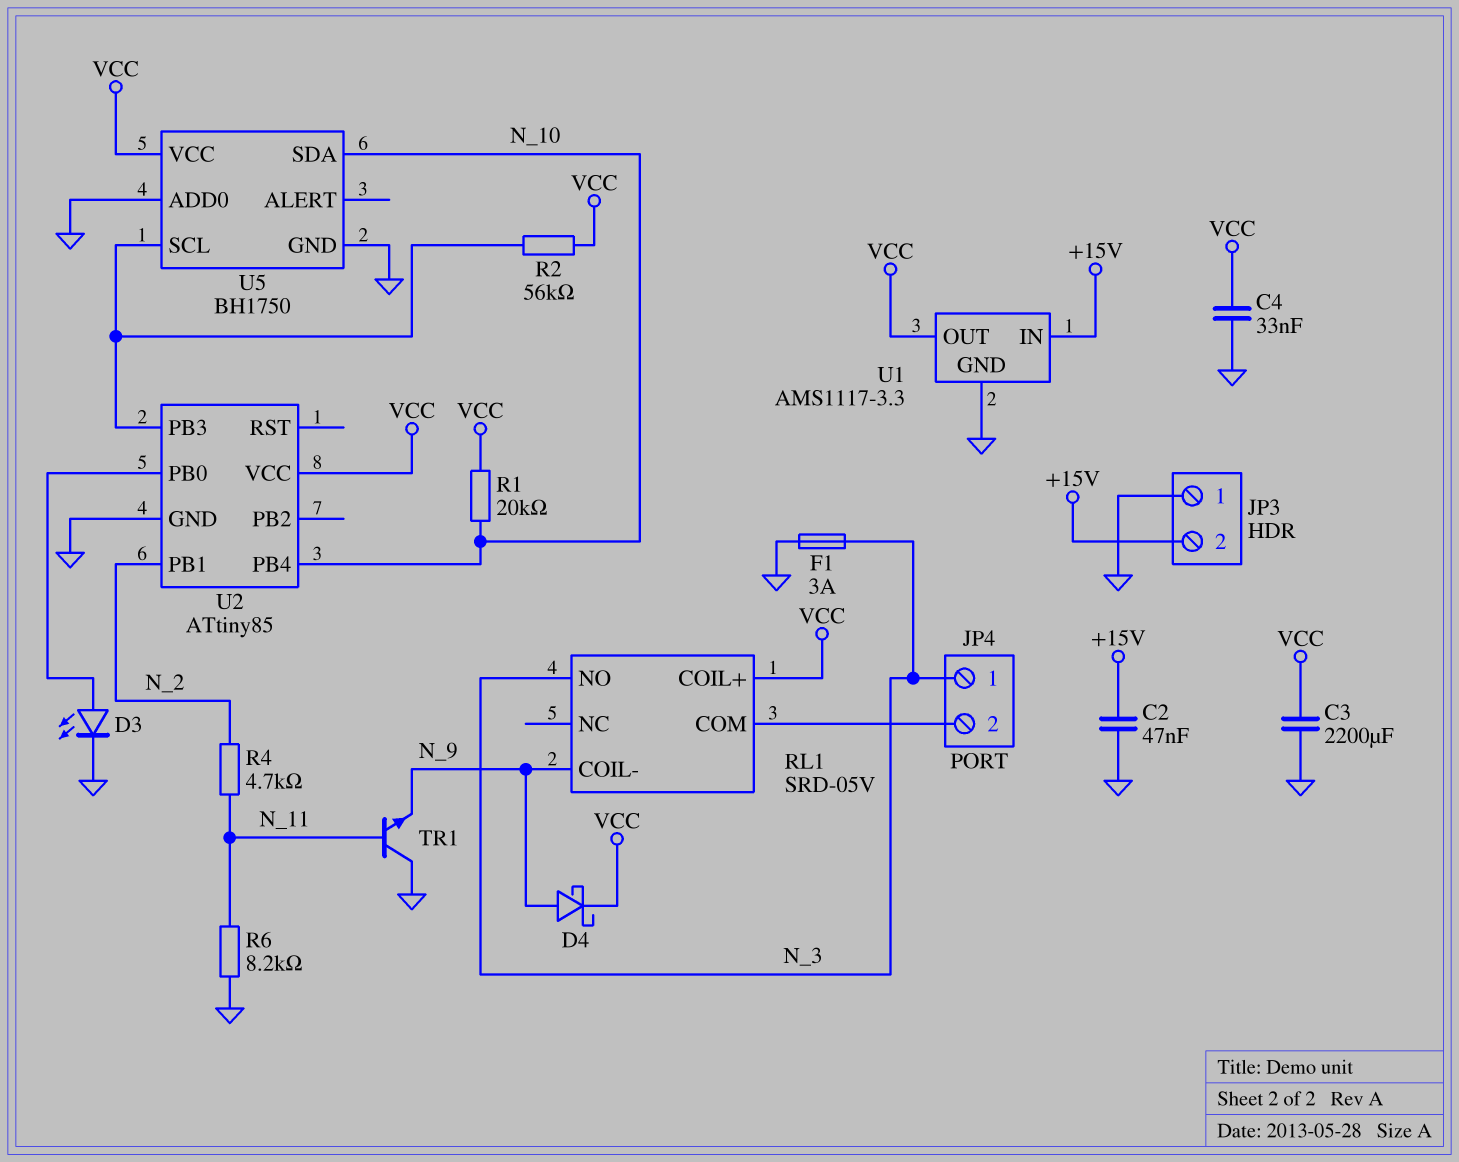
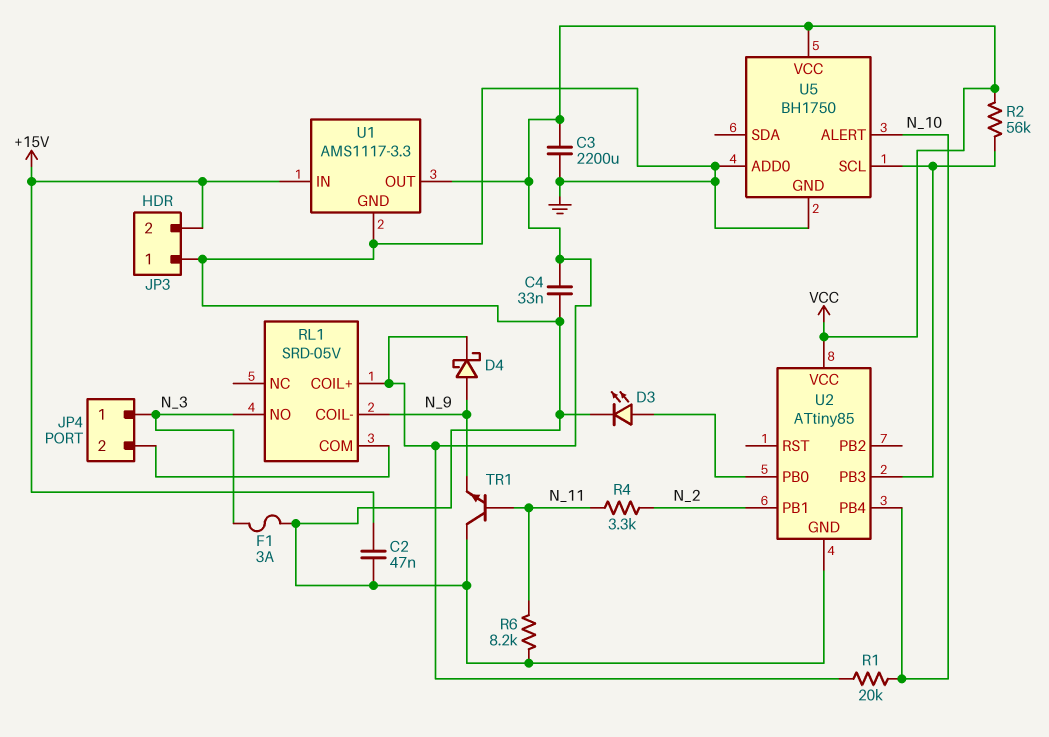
R4: 4.7k (N_2, N_11) -> 3.3k (N_2, N_11)
U5 pin ALERT: none -> N_10
U5 pin SDA: N_10 -> none

